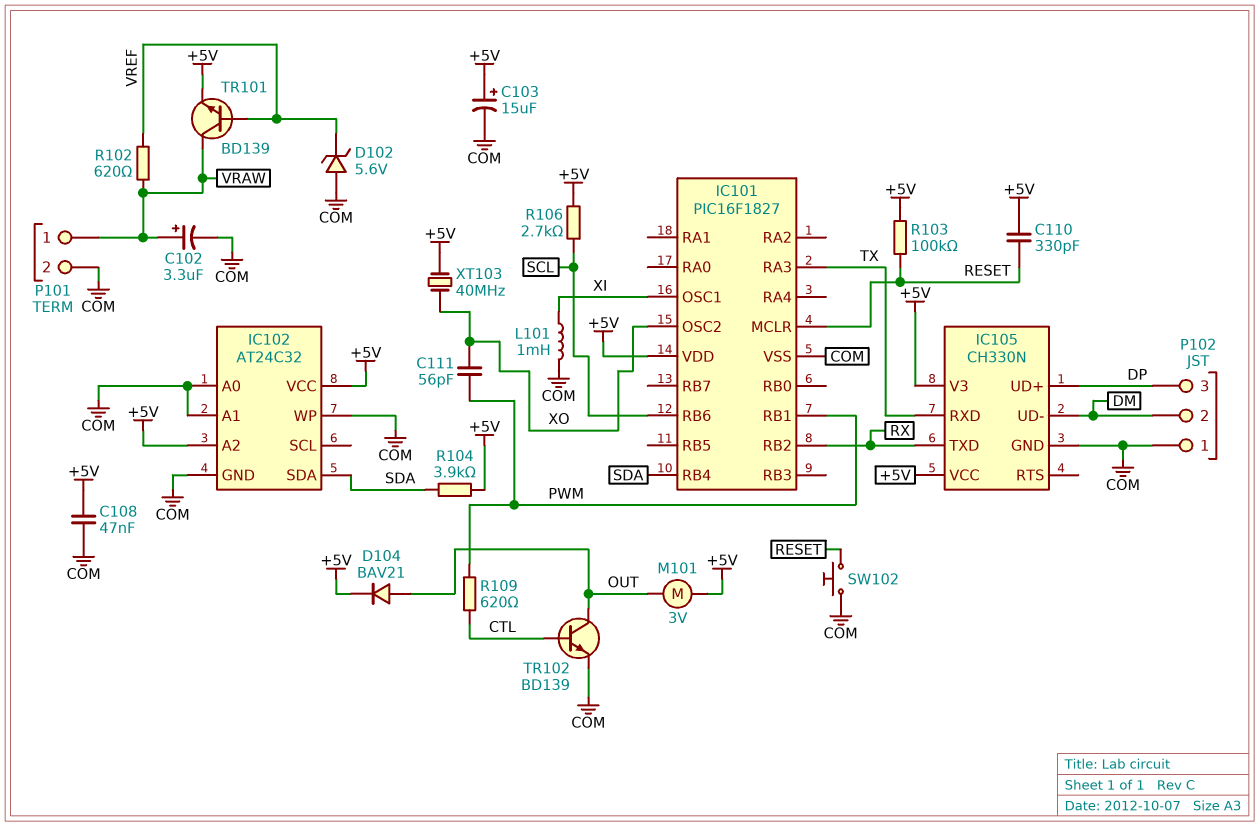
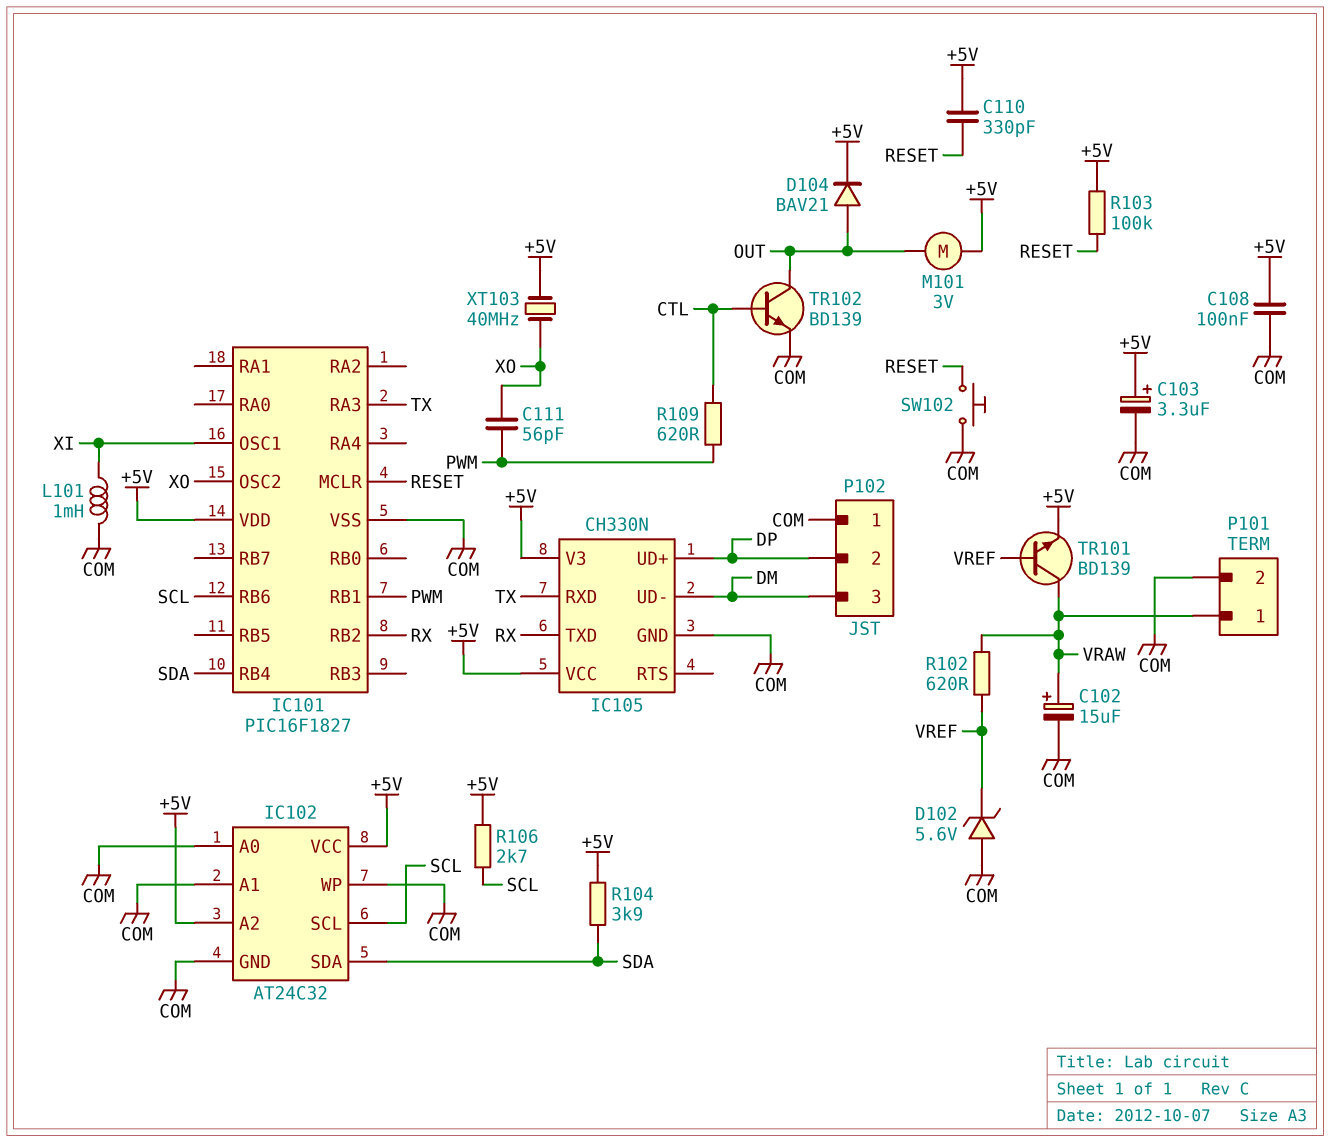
C102: 3.3uF (plus VRAW, minus COM) -> 15uF (plus VRAW, minus COM)
C103: 15uF (plus +5V, minus COM) -> 3.3uF (plus +5V, minus COM)
C108: 47nF (+5V, COM) -> 100nF (+5V, COM)
IC102 pin SCL: none -> SCL
P102 pin 2: DM -> DP
P102 pin 3: DP -> DM

